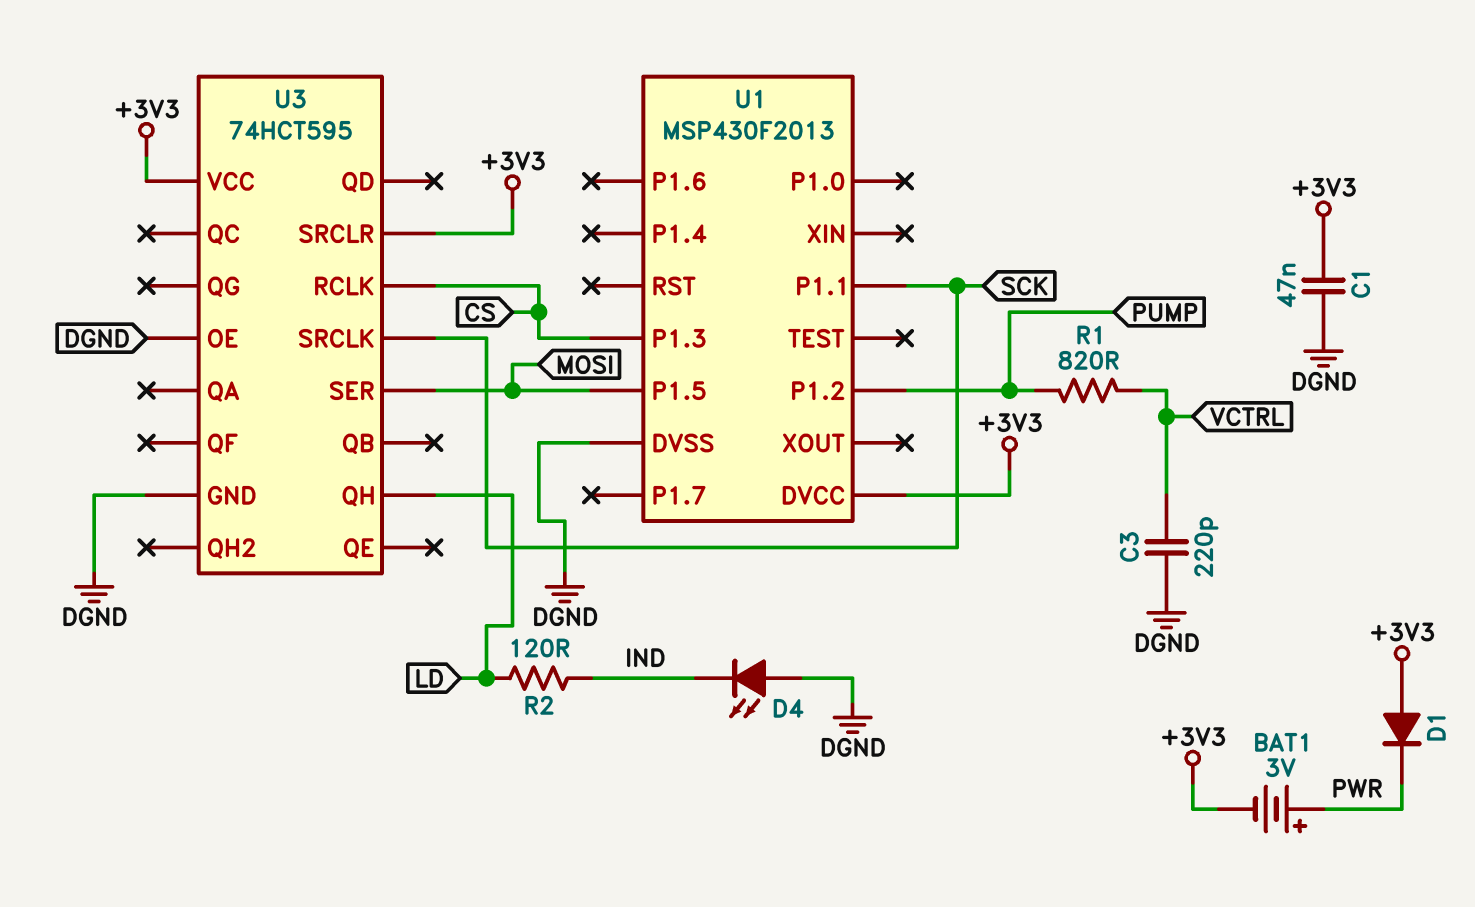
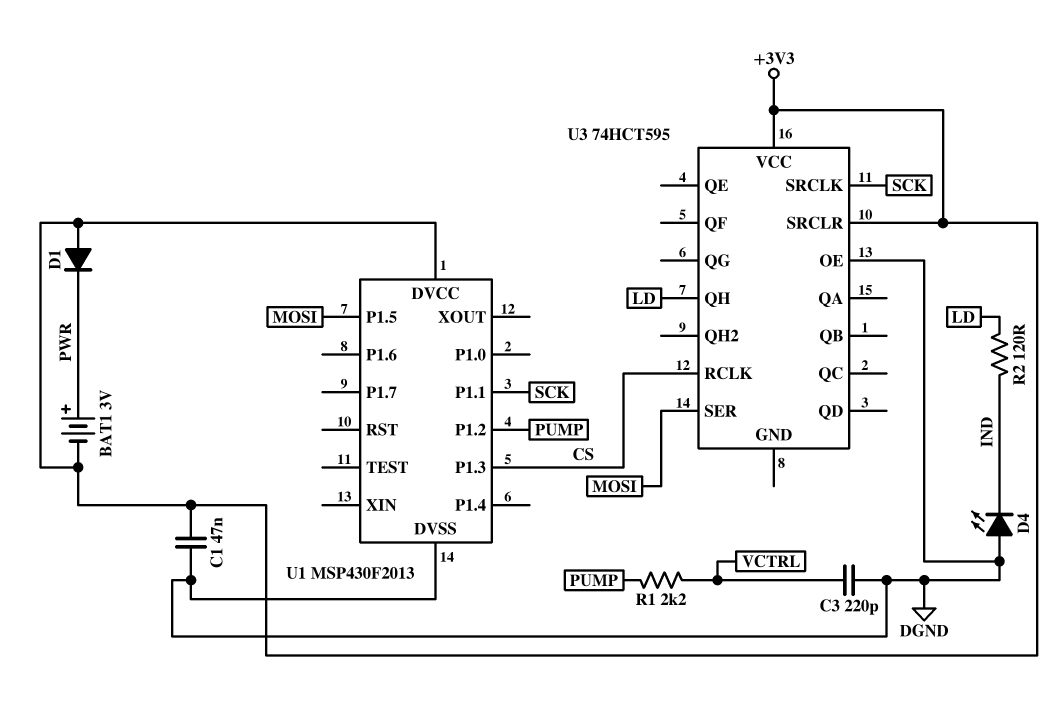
R1: 820 (PUMP, VCTRL) -> 2.2k (PUMP, VCTRL)
U3 pin GND: DGND -> none

